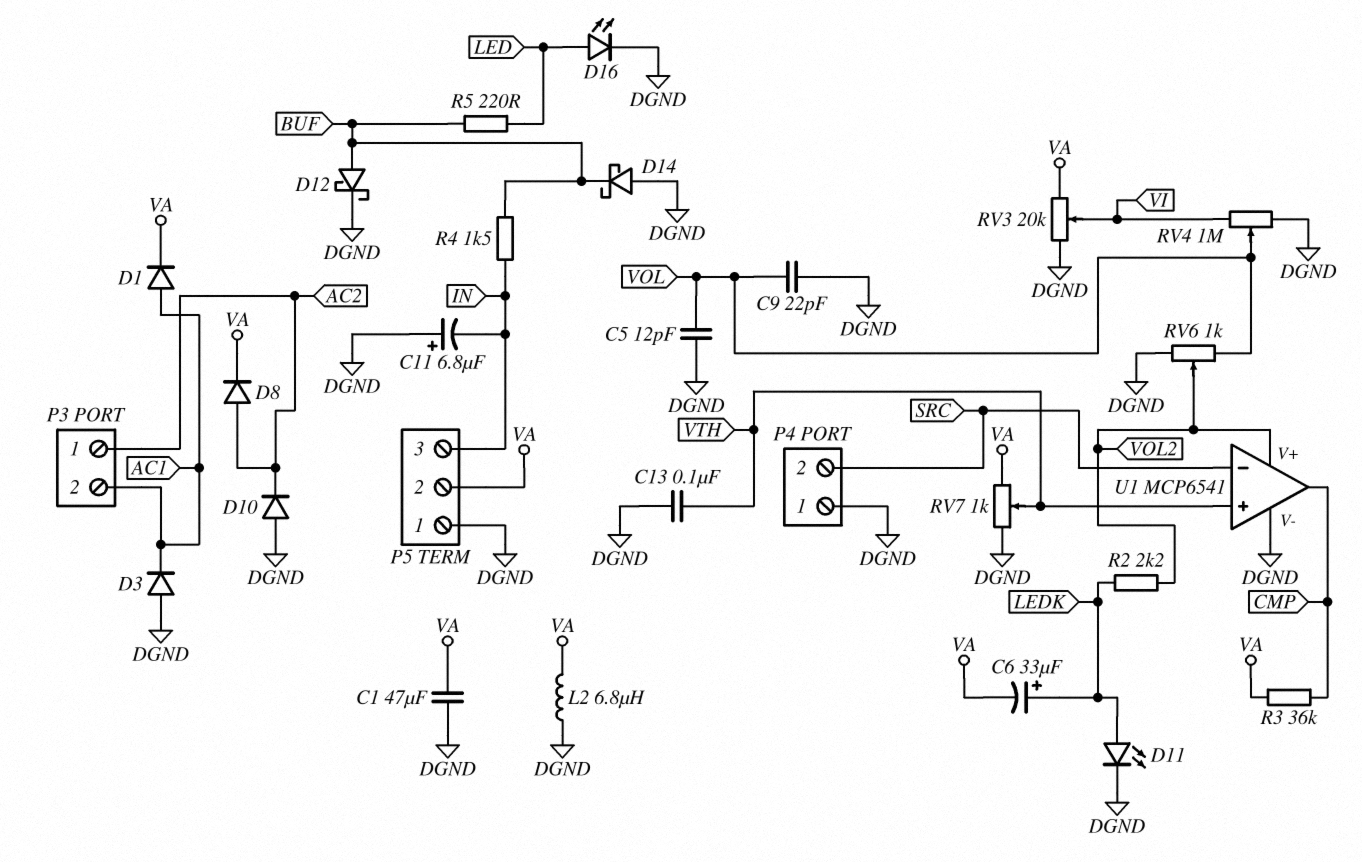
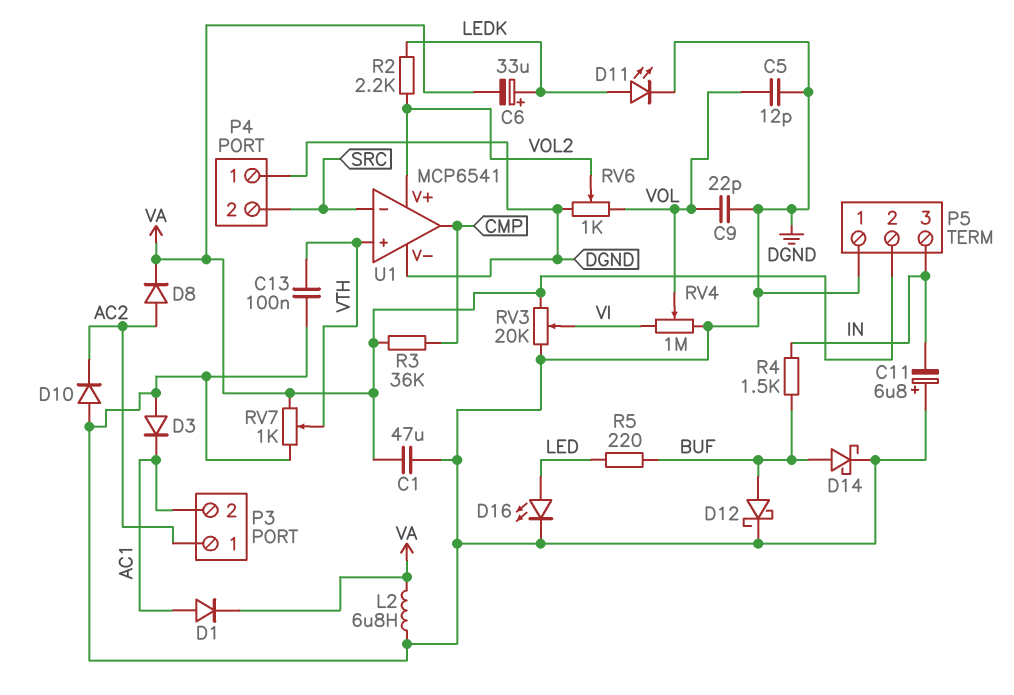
D14: schottky (A DGND, K BUF) -> schottky (A BUF, K DGND)

